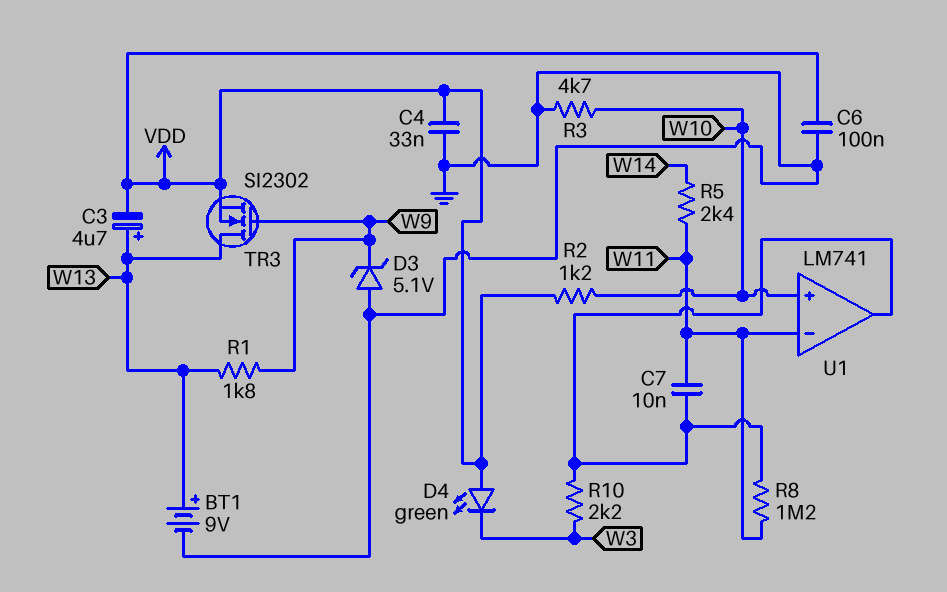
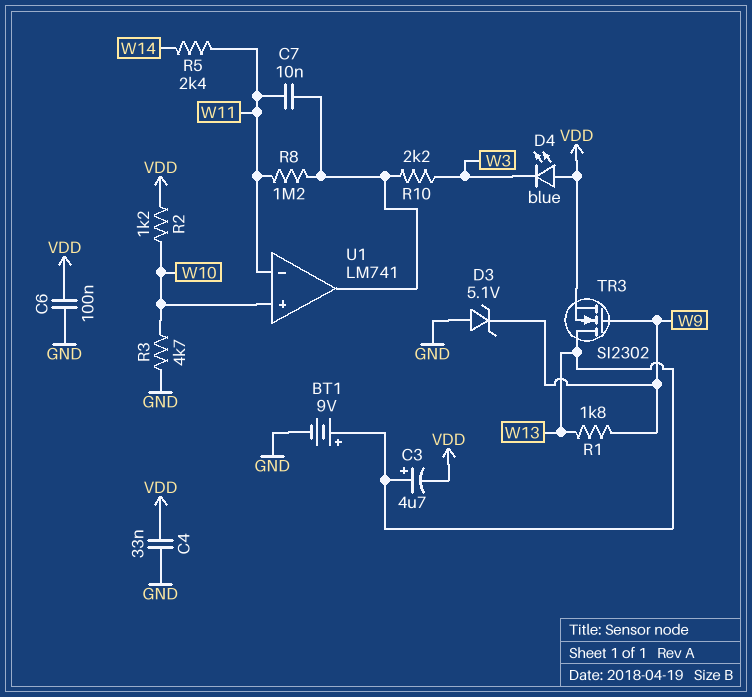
D4: LED green (A VDD, K W3) -> LED blue (A VDD, K W3)

